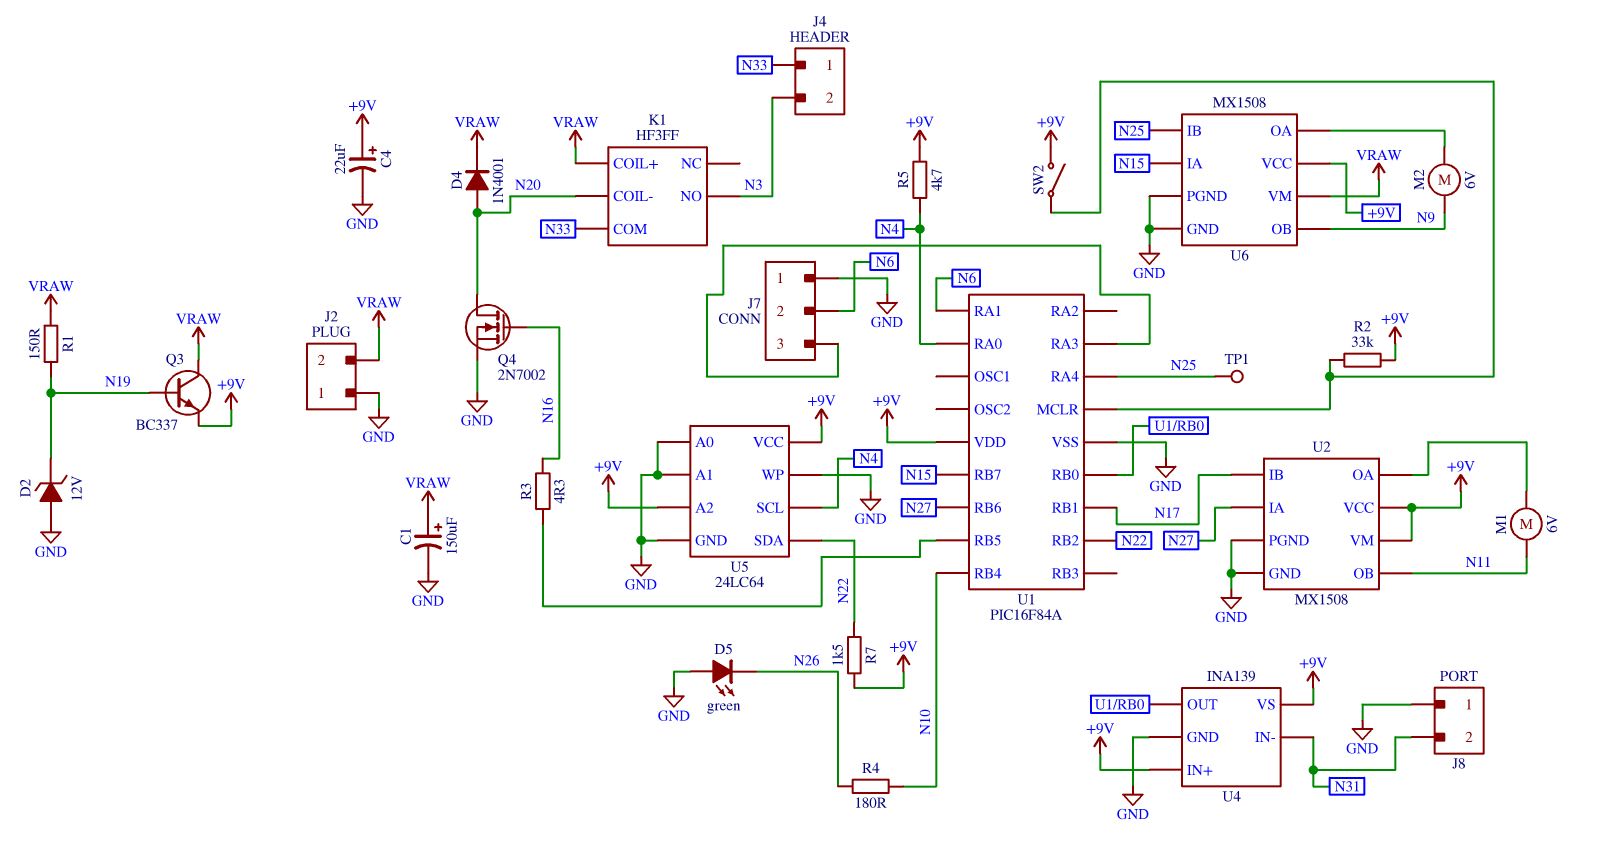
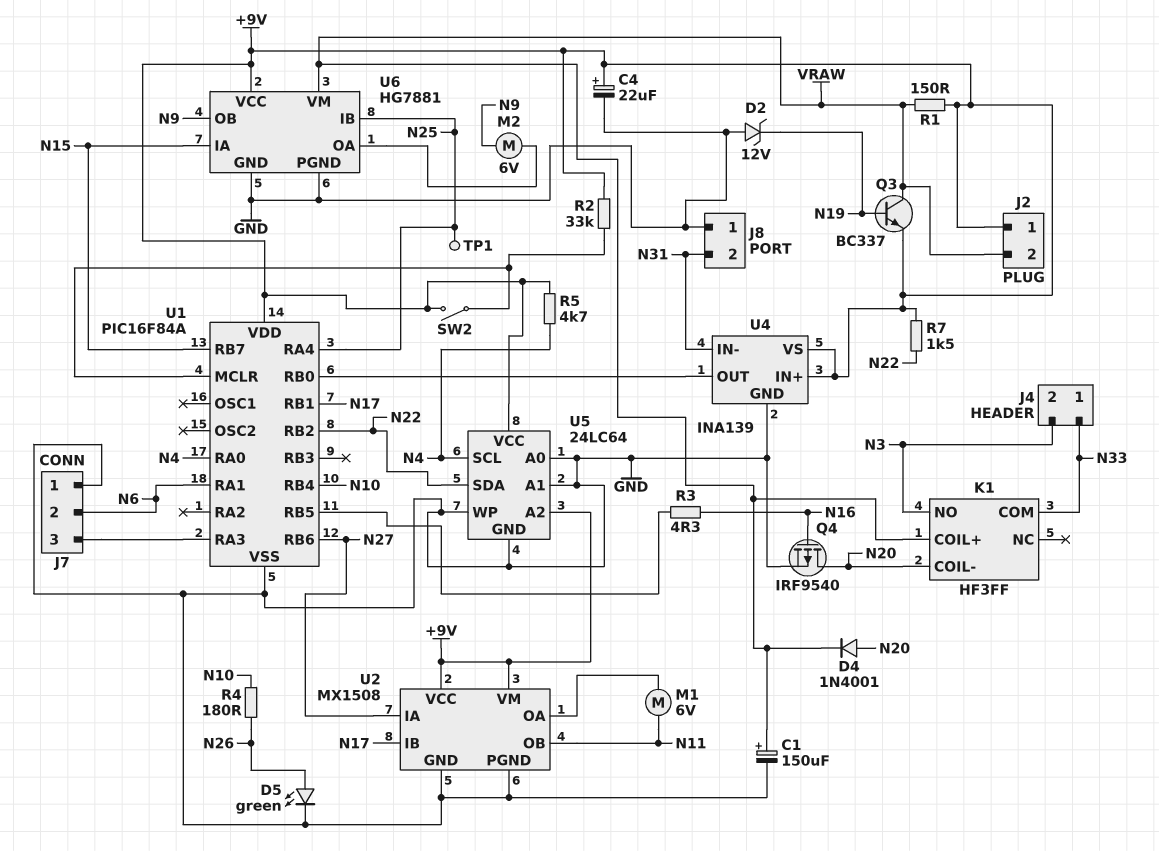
D5: LED green (A GND, K N26) -> LED green (A N26, K GND)
J2 pin 1: GND -> +9V
Q4: NMOS 2N7002 (G N16, D N20, S GND) -> PMOS IRF9540 (G N16, D N20, S GND)
R1: 150 (N19, VRAW) -> 150 (+9V, VRAW)
U6: MX1508 -> HG7881

